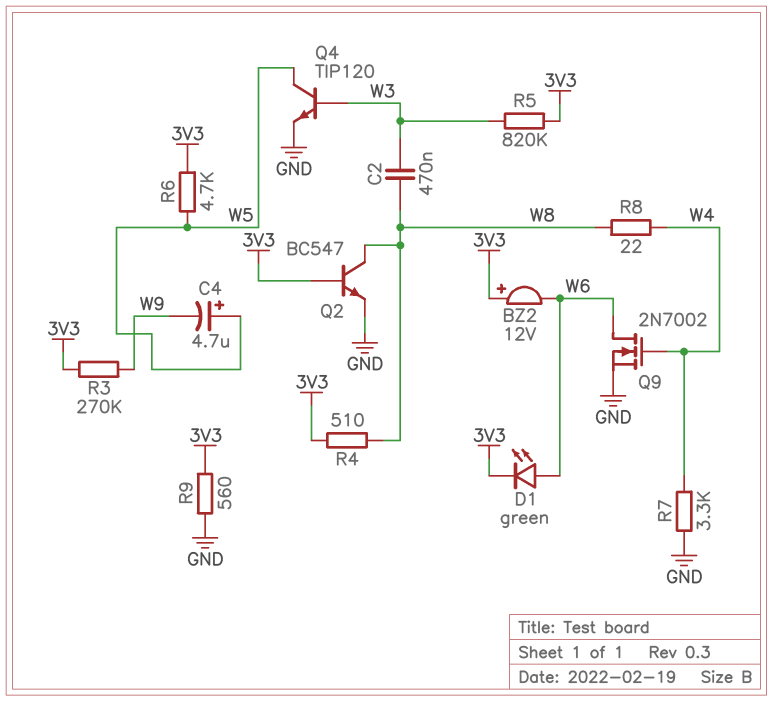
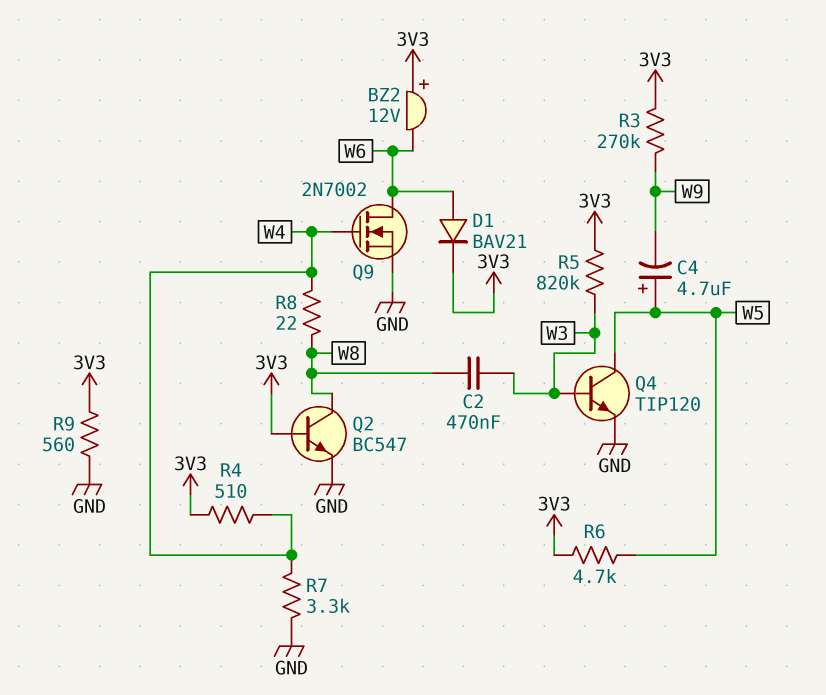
D1: LED green (A W6, K 3V3) -> diode BAV21 (A W6, K 3V3)
R4: 510 (3V3, W8) -> 510 (3V3, W4)

